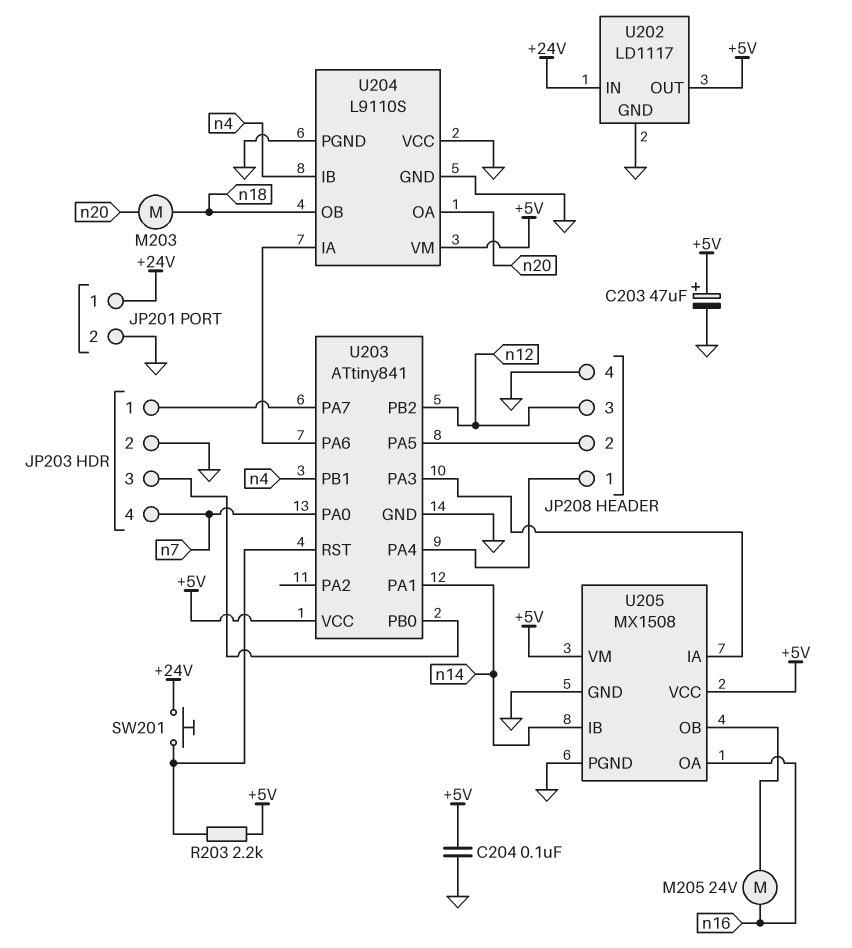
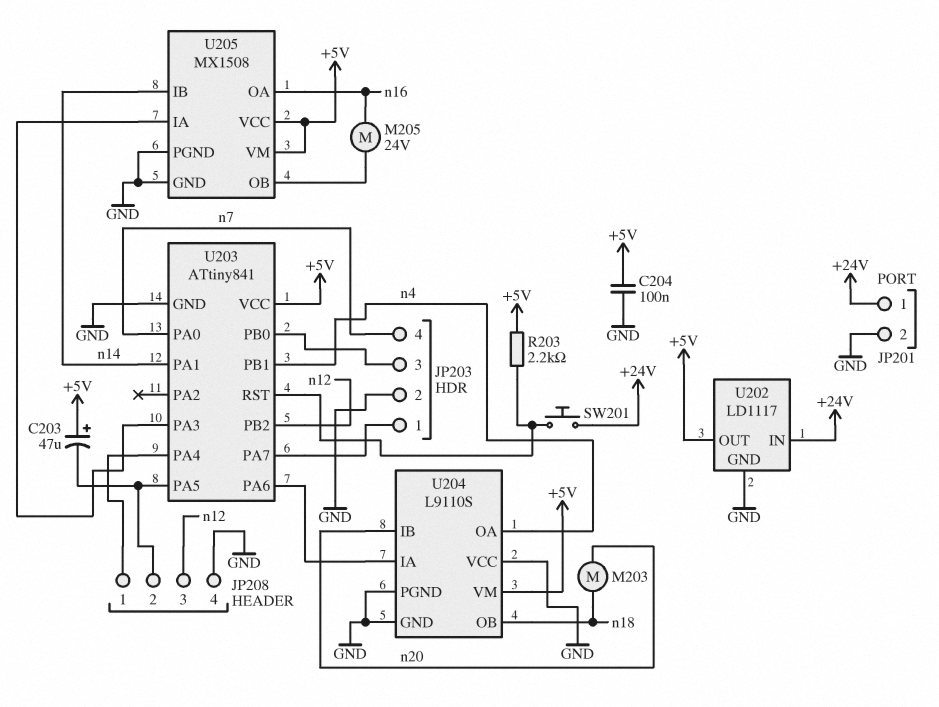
C203: 47uF (plus +5V, minus GND) -> 47uF (plus +5V, minus JP208/2)
U204 pin IB: n4 -> n20
U204 pin OA: n20 -> n4

